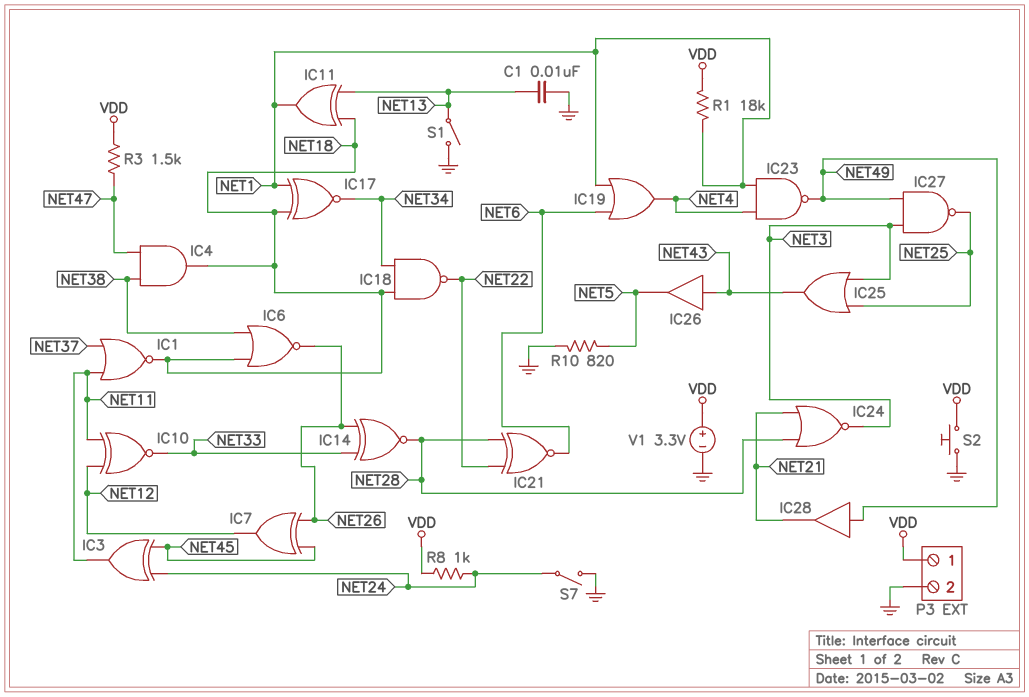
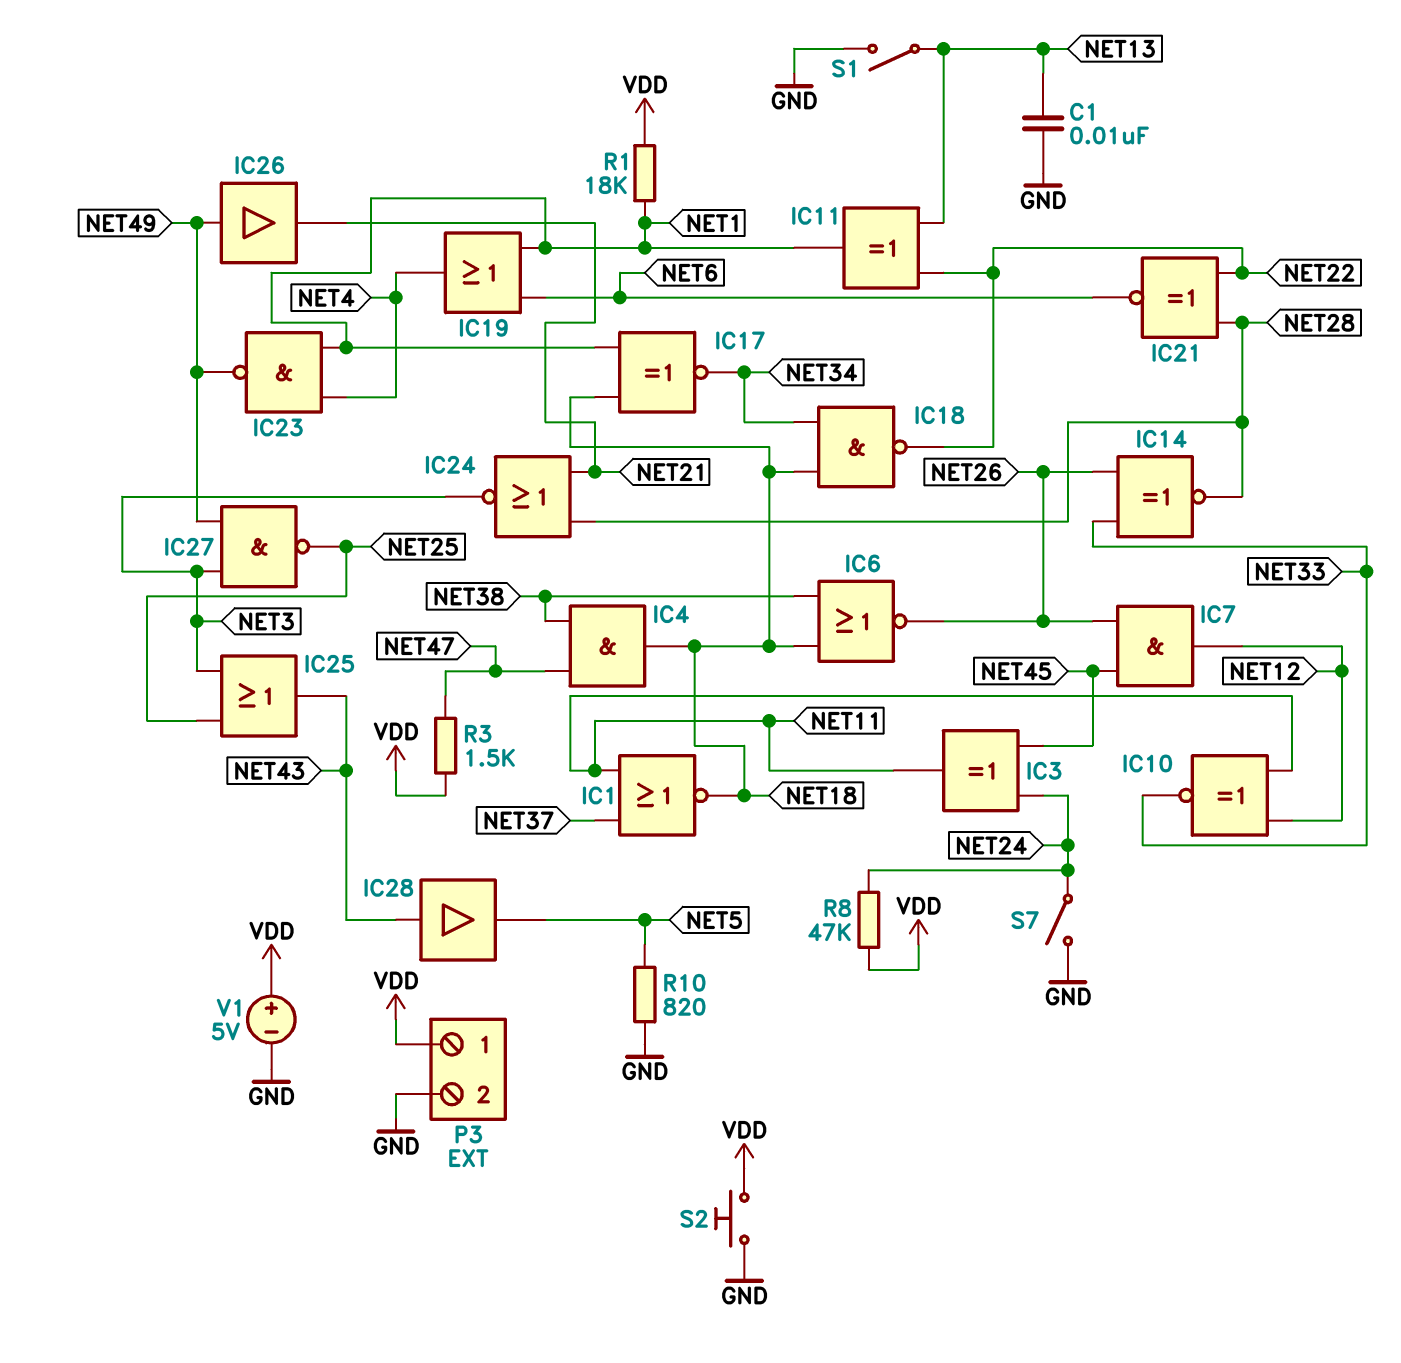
IC7: XOR (in NET26, in NET45, out NET12) -> AND (in NET26, in NET45, out NET12)
IC11: XOR (in NET13, in NET18, out NET1) -> XOR (in NET13, in NET22, out NET1)
IC26: buffer (in NET43, out NET5) -> buffer (in NET49, out NET21)
IC28: buffer (in NET49, out NET21) -> buffer (in NET43, out NET5)
R8: 1k (NET24, VDD) -> 47k (NET24, VDD)
V1: 3.3V (plus VDD, minus GND) -> 5V (plus VDD, minus GND)

